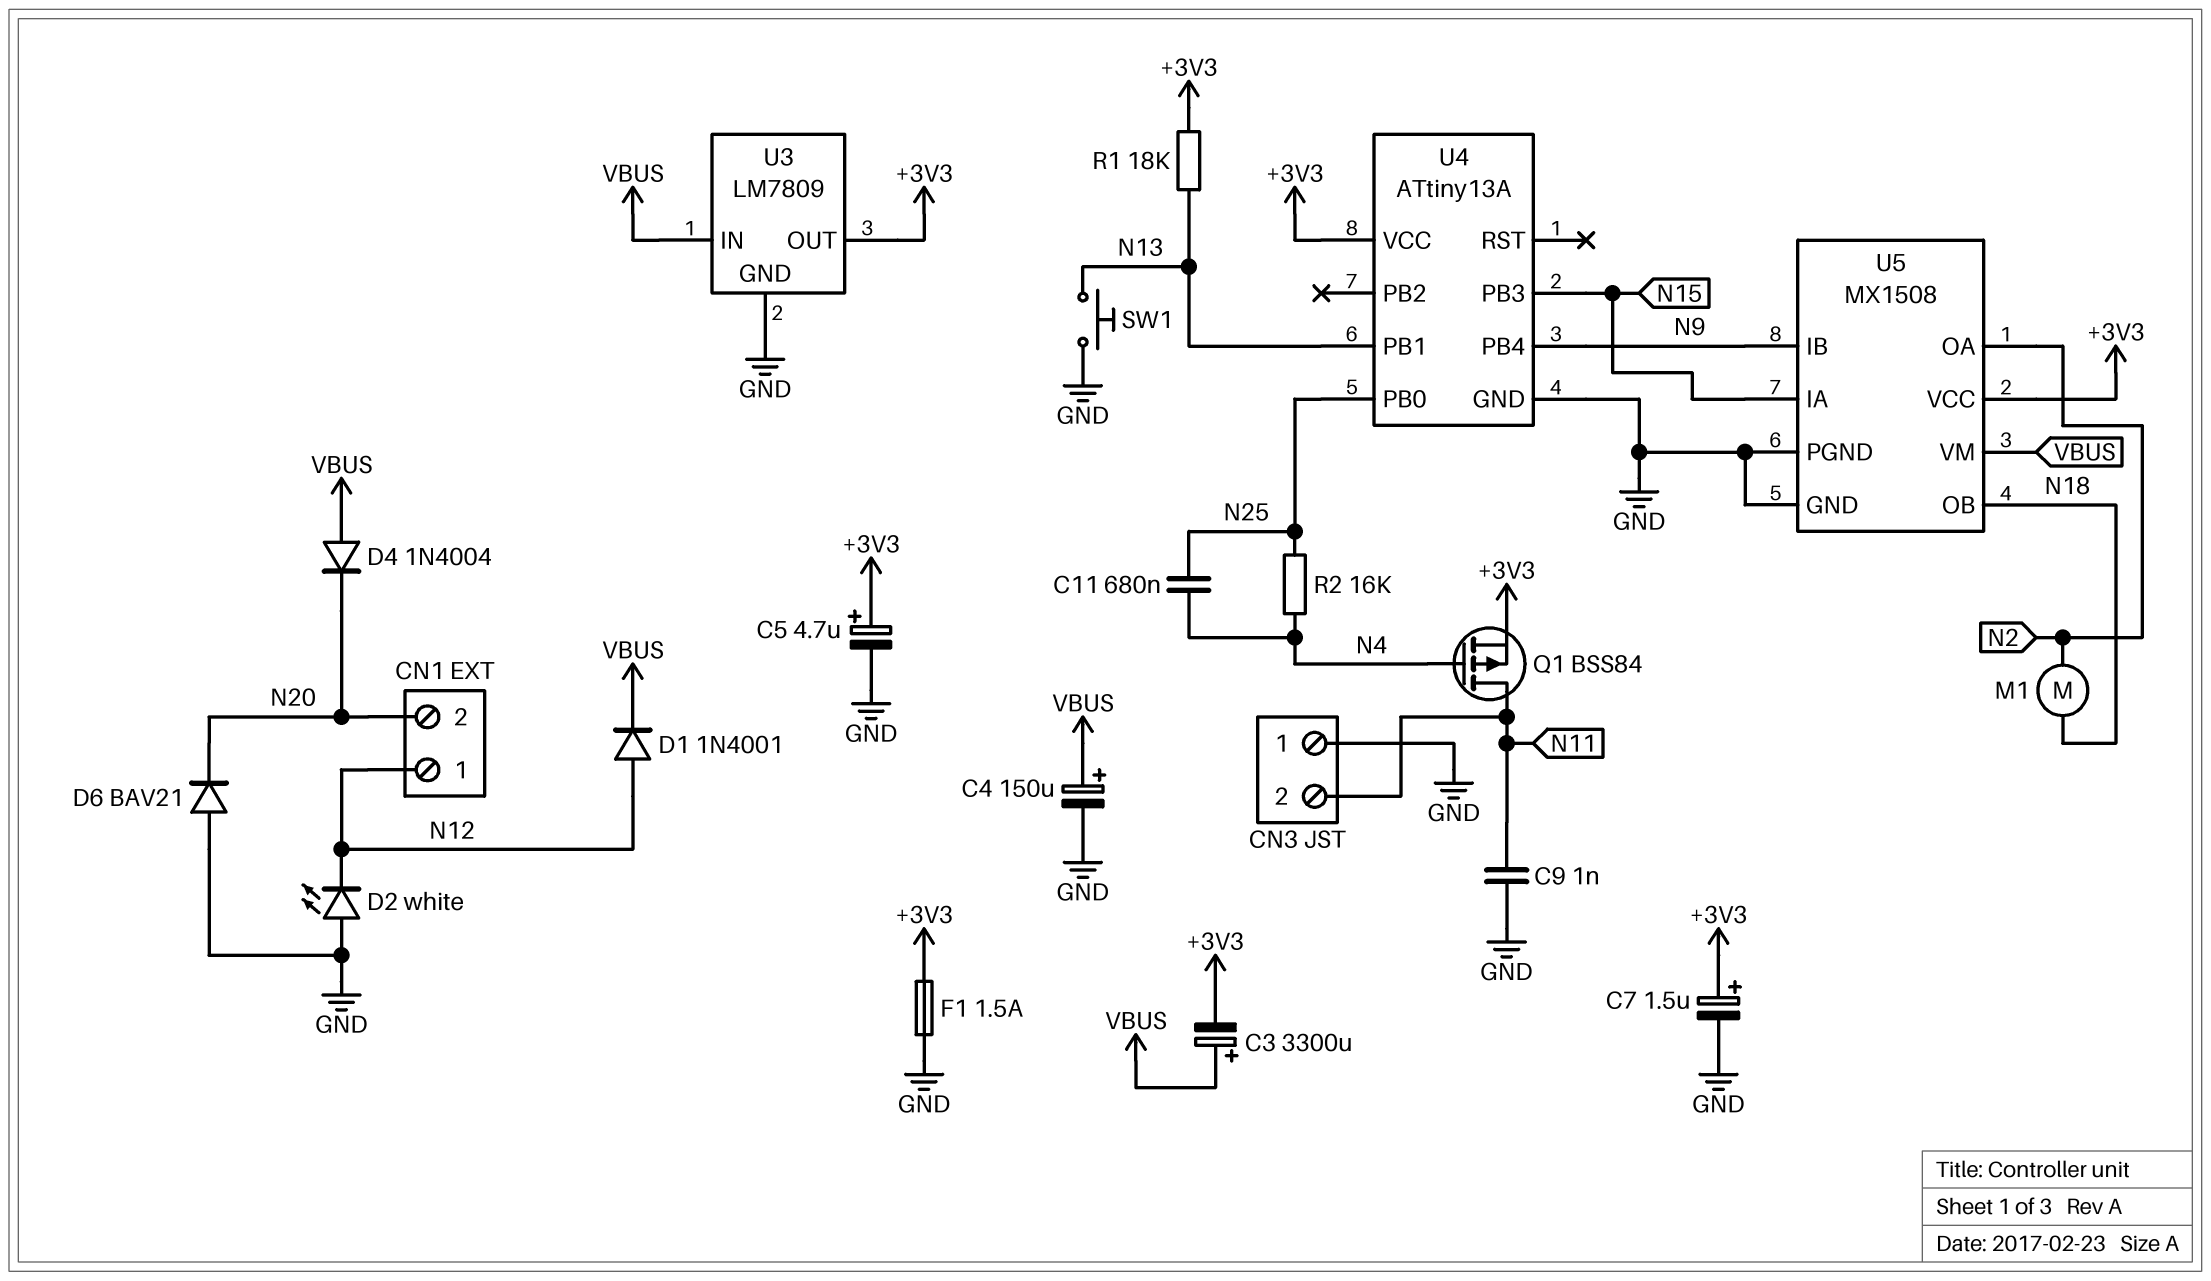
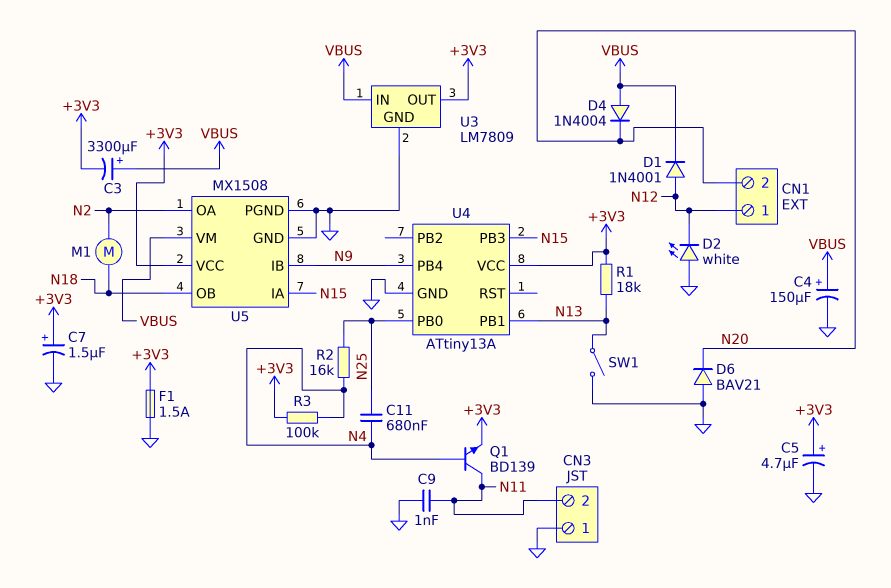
Q1: PMOS BSS84 (G N4, D N11, S +3V3) -> NPN BD139 (B N4, C N11, E +3V3)
R3: none -> 100k (+3V3, N4)
SW1: button (GND, N13) -> switch (GND, N13)

